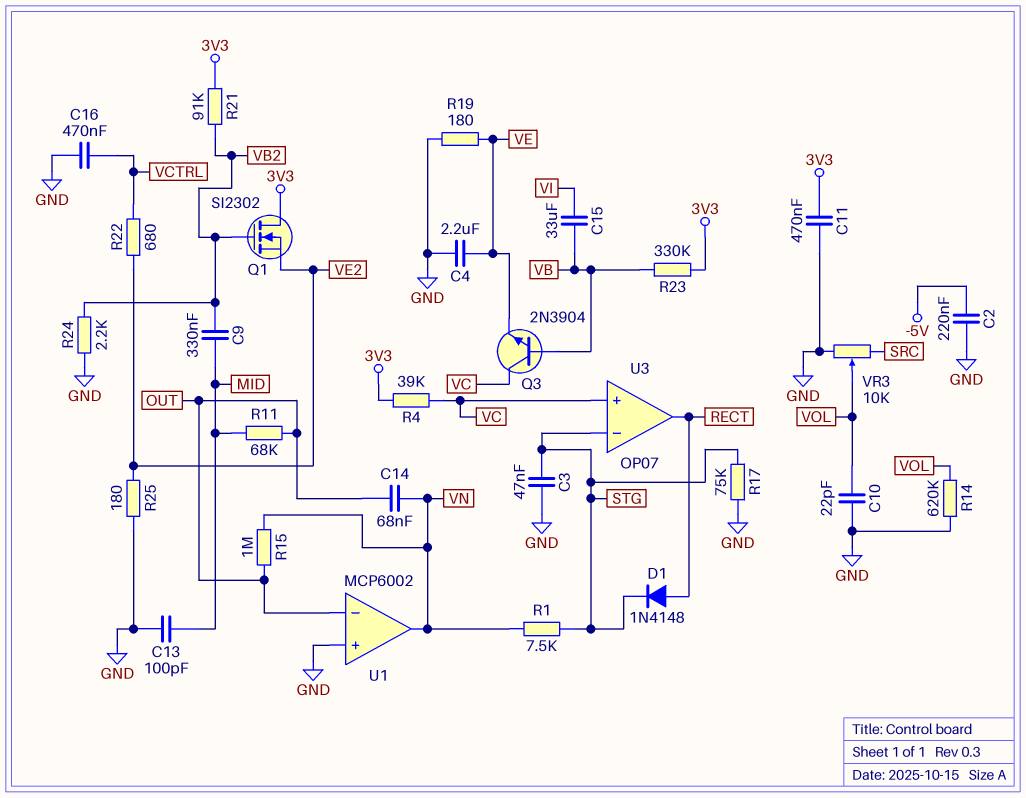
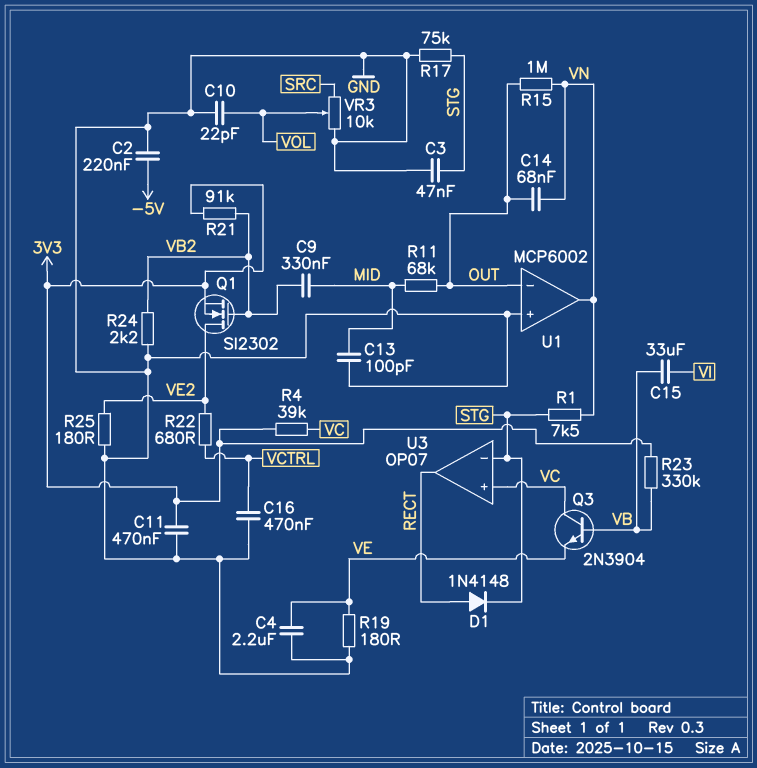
Q1: NMOS SI2302 (G VB2, D 3V3, S VE2) -> NMOS SI2302 (G VB2, D VE2, S 3V3)
R14: 620k (GND, VOL) -> none

